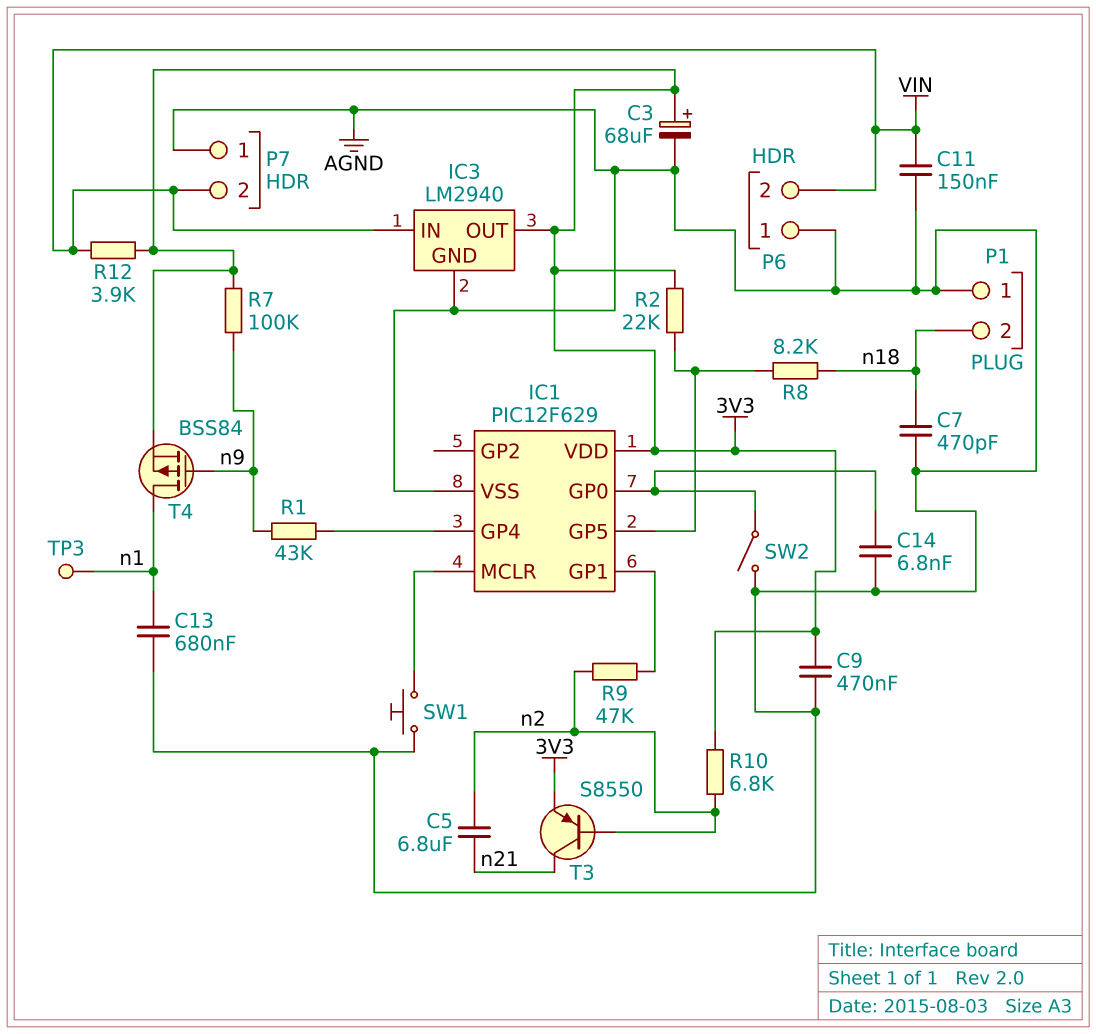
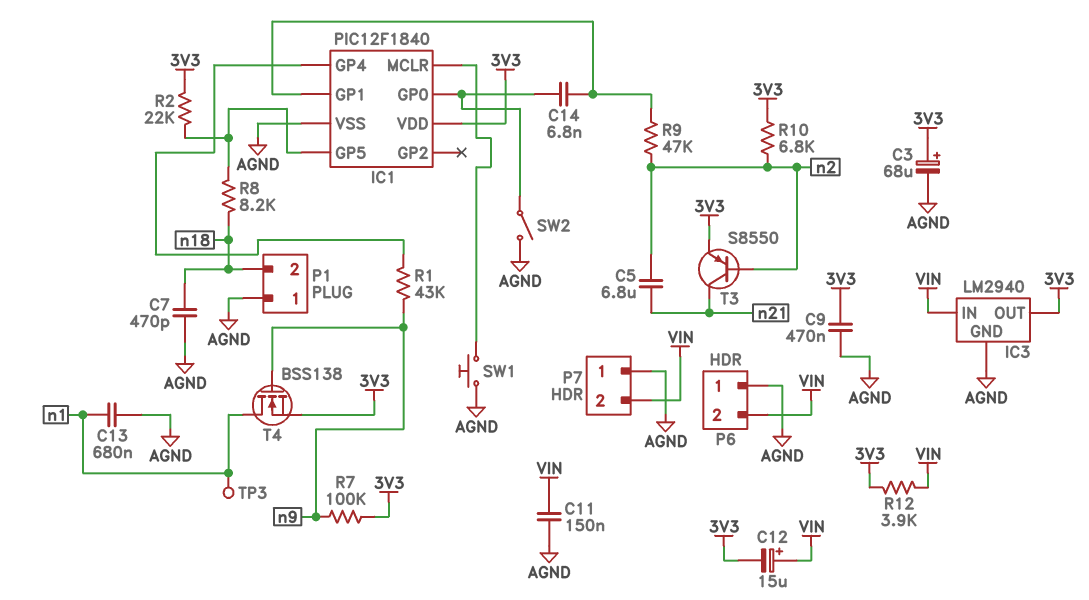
C12: none -> 15uF (plus VIN, minus 3V3)
C14: 6.8nF (AGND, IC1/GP0) -> 6.8nF (IC1/GP0, IC1/GP1)
IC1: PIC12F629 -> PIC12F1840
T4: PMOS BSS84 (G n9, D n1, S 3V3) -> NMOS BSS138 (G n9, D n1, S 3V3)

